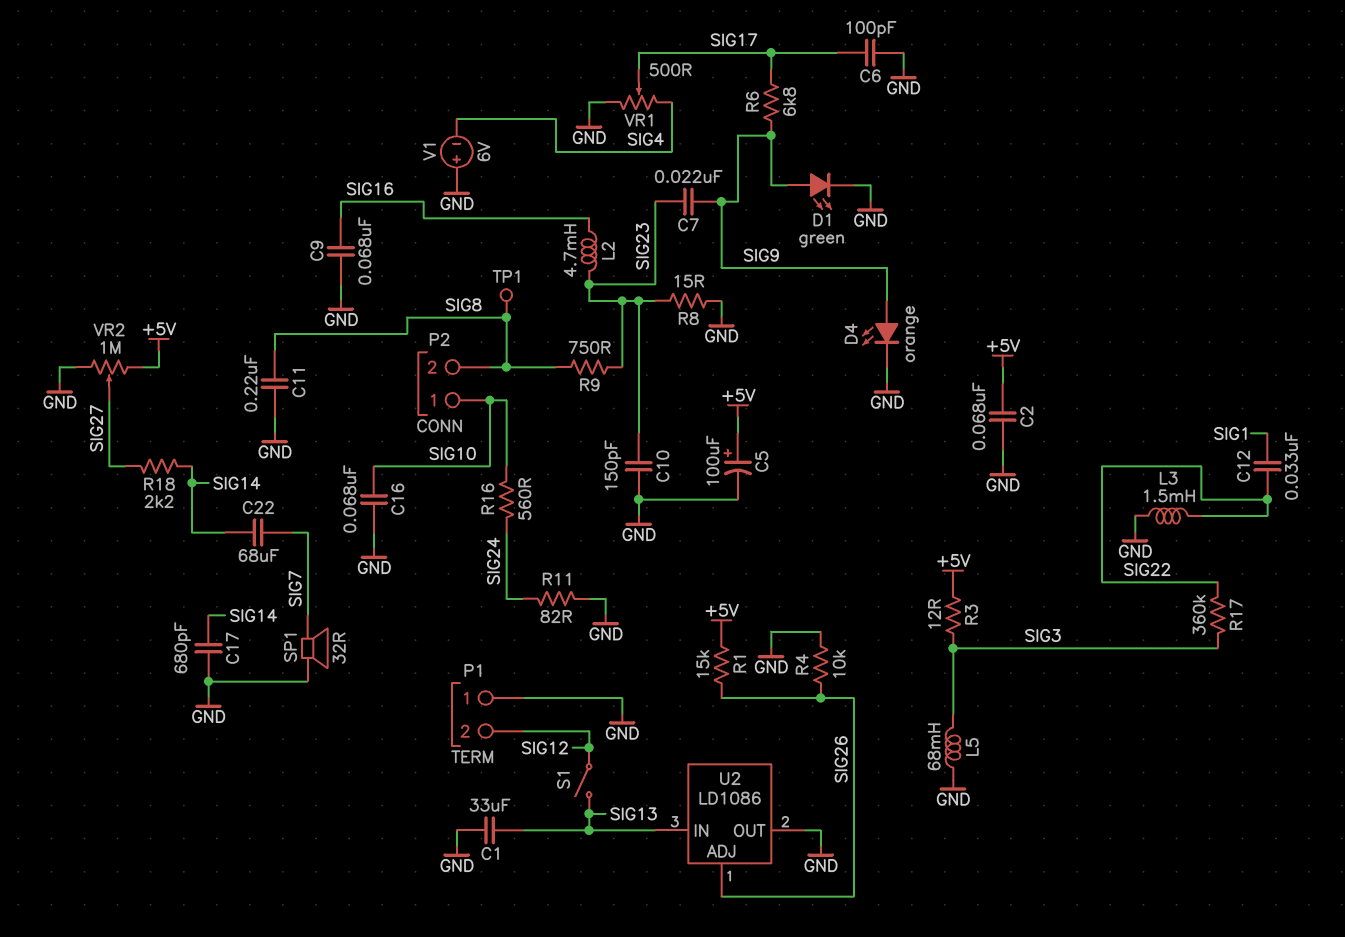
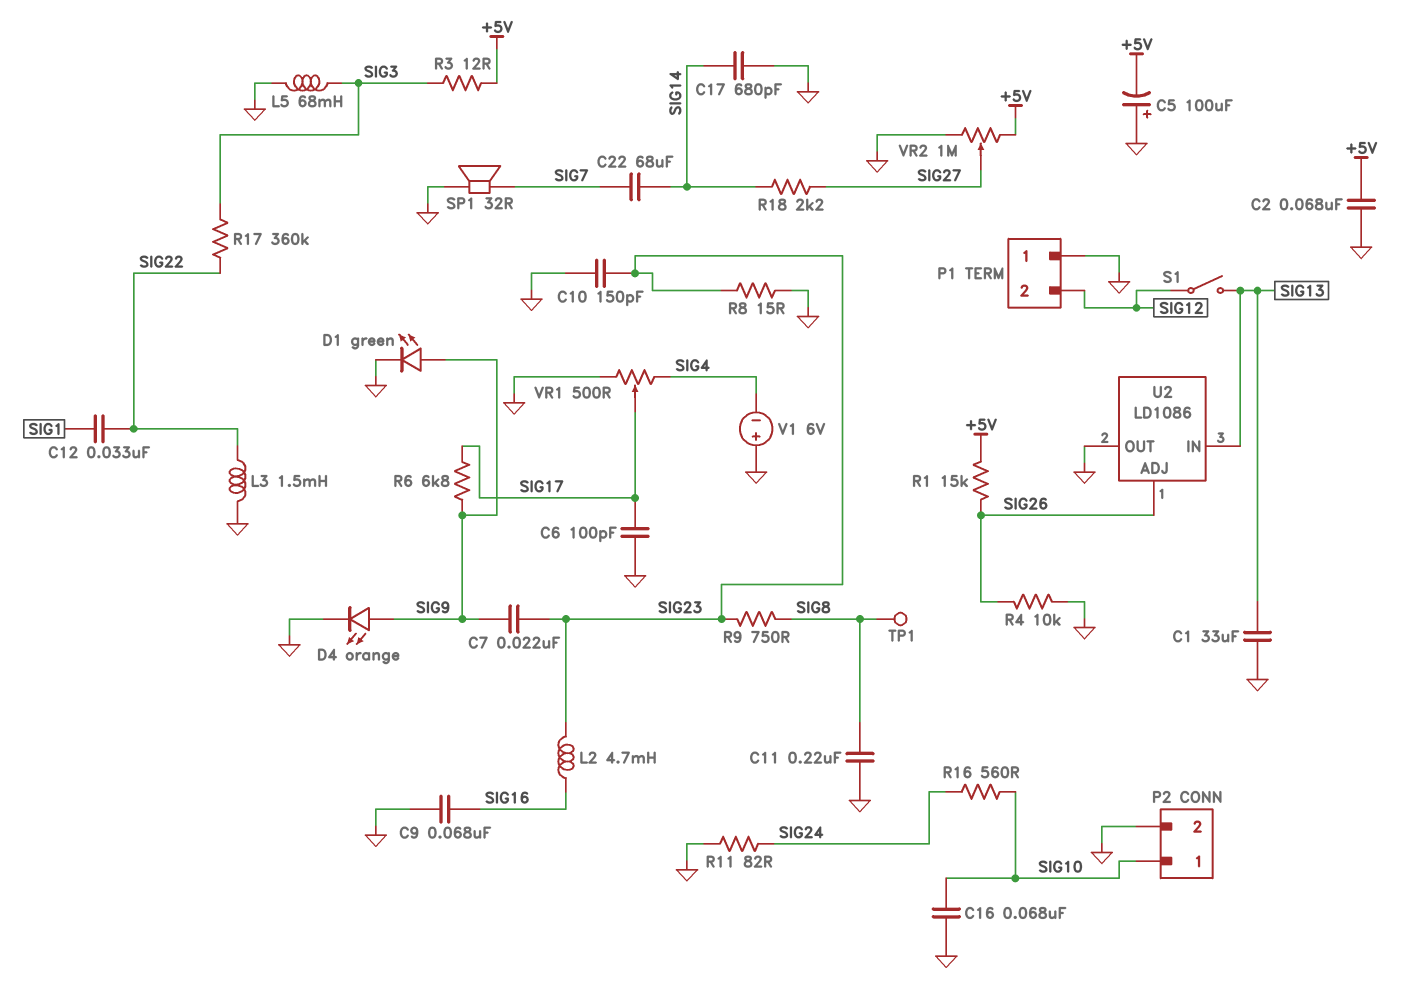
C5: 100uF (plus +5V, minus GND) -> 100uF (plus GND, minus +5V)
P2 pin 2: SIG8 -> GND

